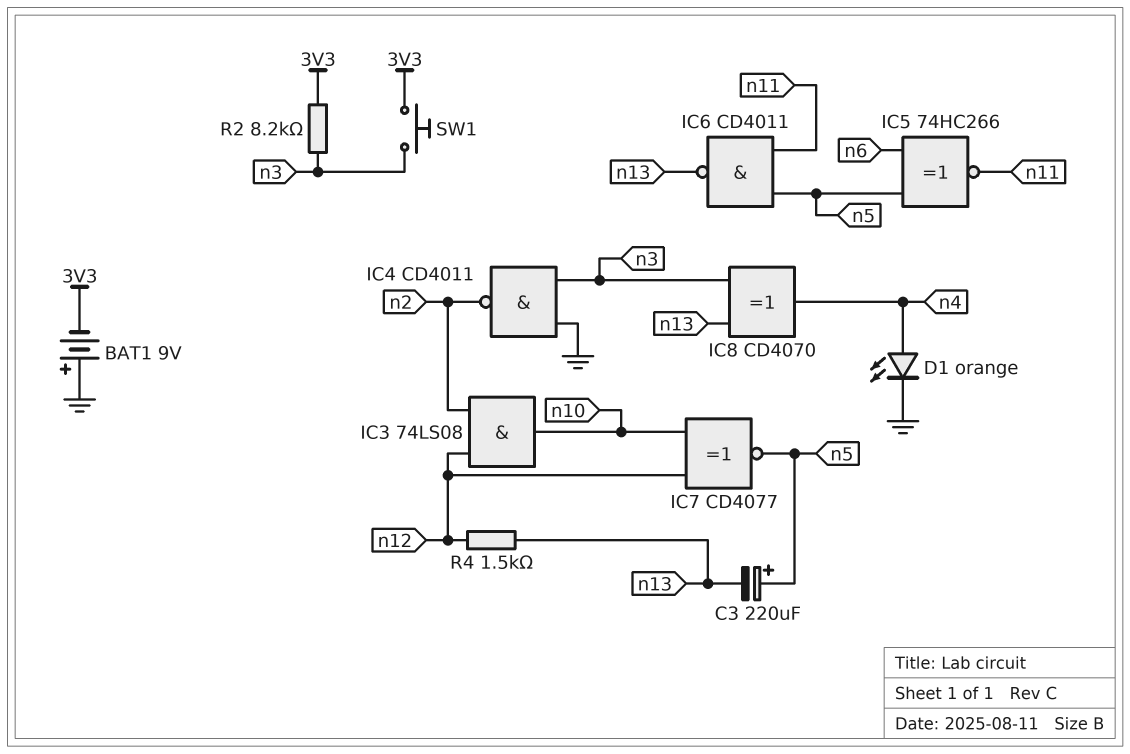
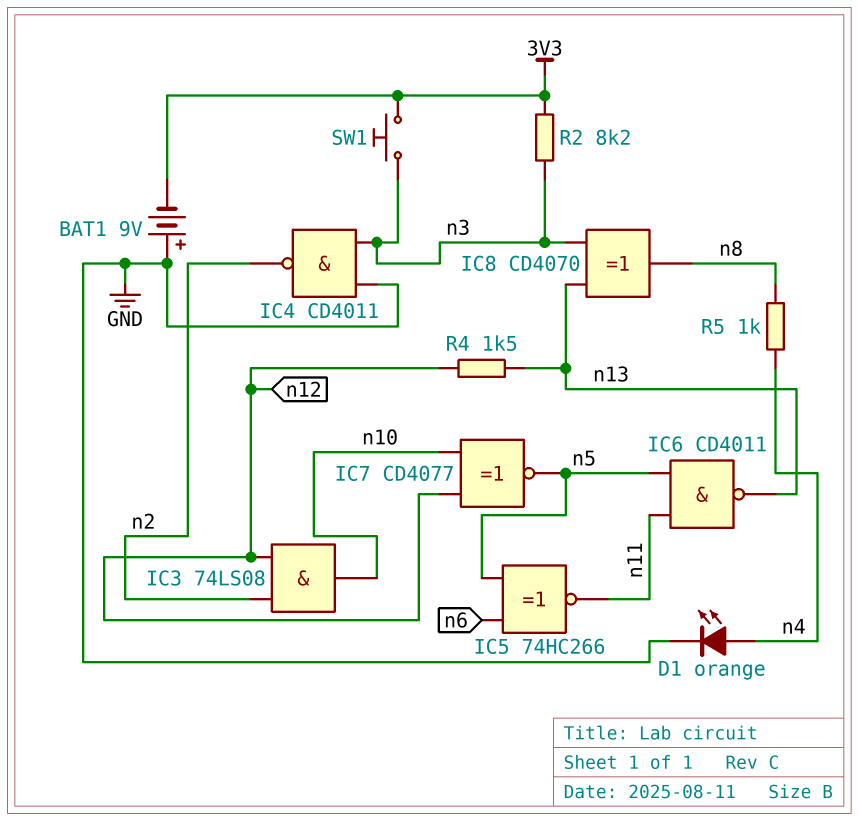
C3: 220uF (plus n5, minus n13) -> none
IC8: XOR CD4070 (in n3, in n13, out n4) -> XOR CD4070 (in n3, in n13, out n8)
R5: none -> 1k (n4, n8)

